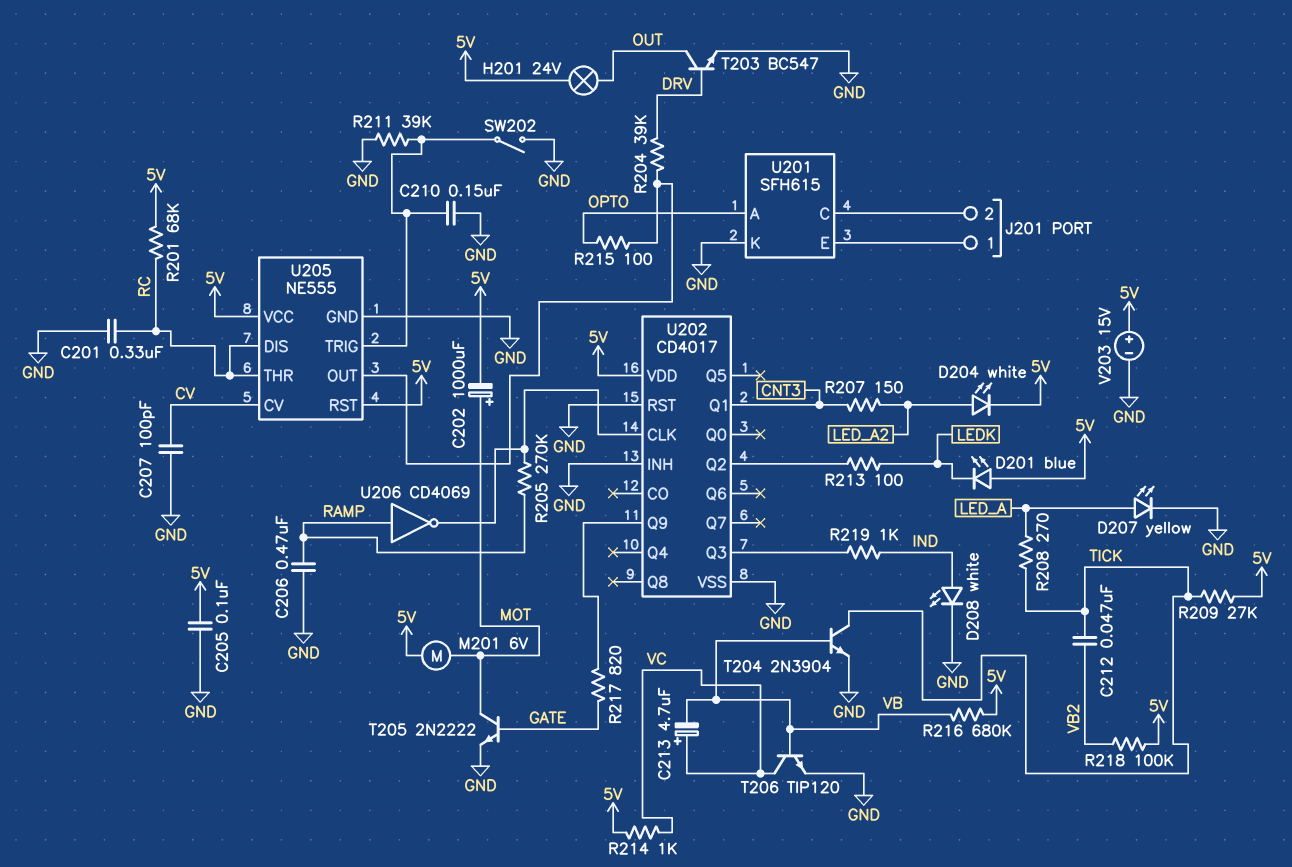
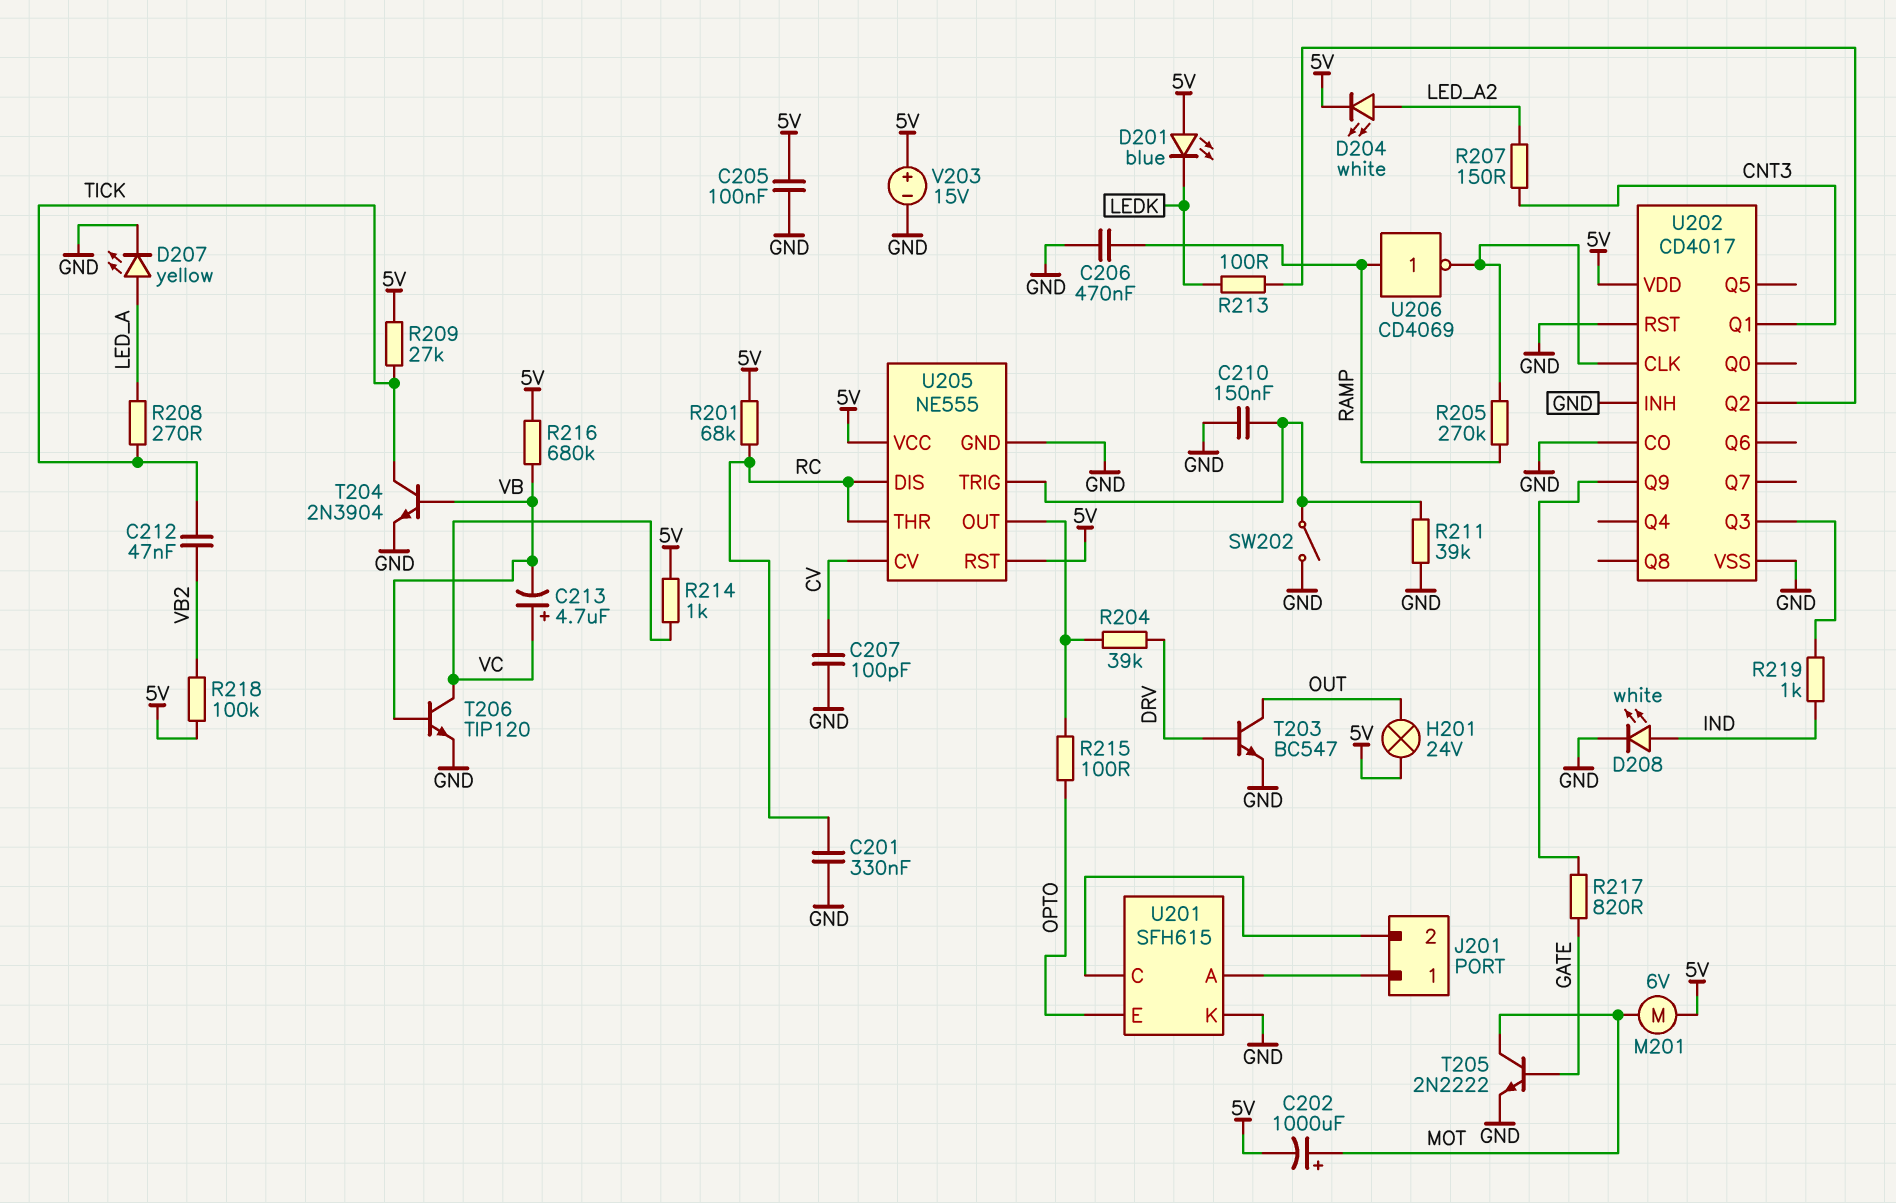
U201 pin A: OPTO -> J201/1
U201 pin E: J201/1 -> OPTO
U202 pin CO: none -> GND

